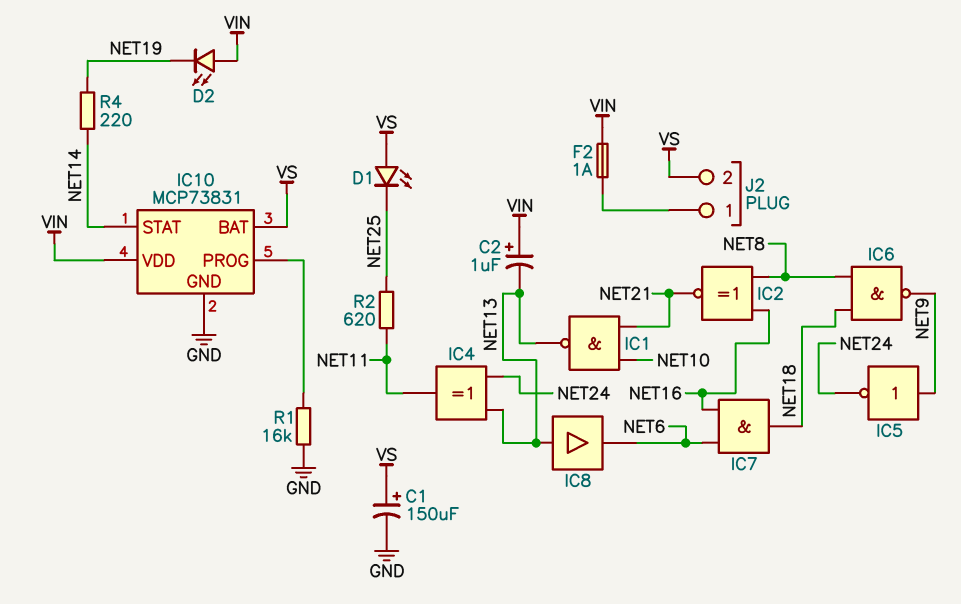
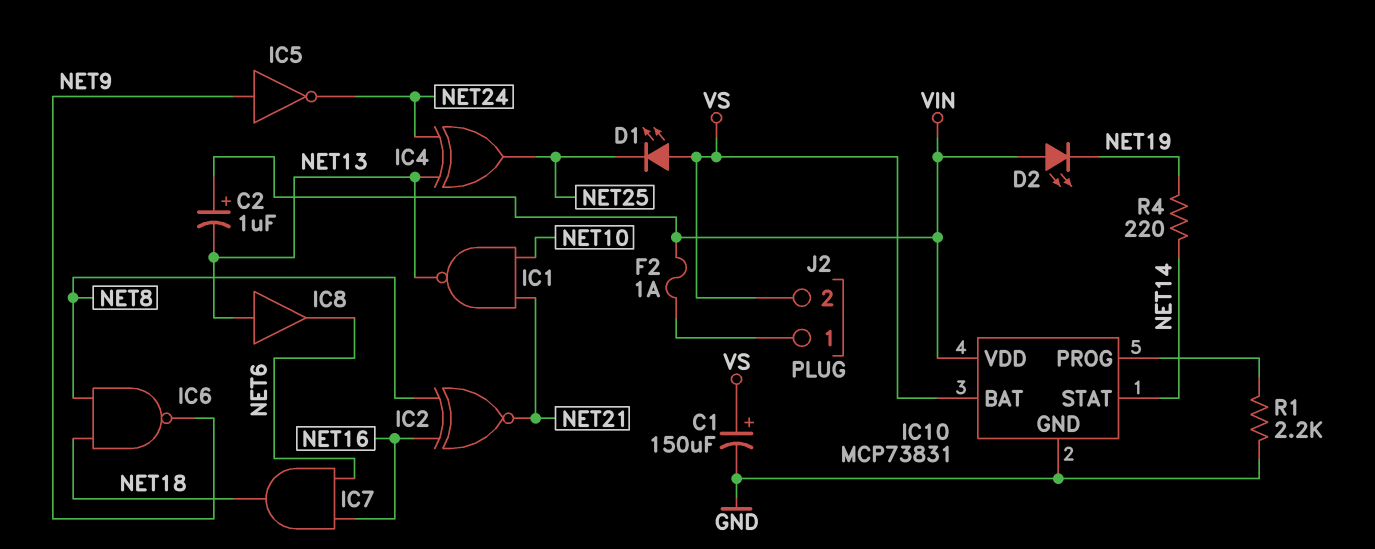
IC4: XOR (in NET13, in NET24, out NET11) -> XOR (in NET13, in NET24, out NET25)
R1: 16k (GND, IC10/PROG) -> 2.2k (GND, IC10/PROG)
R2: 620 (NET11, NET25) -> none

